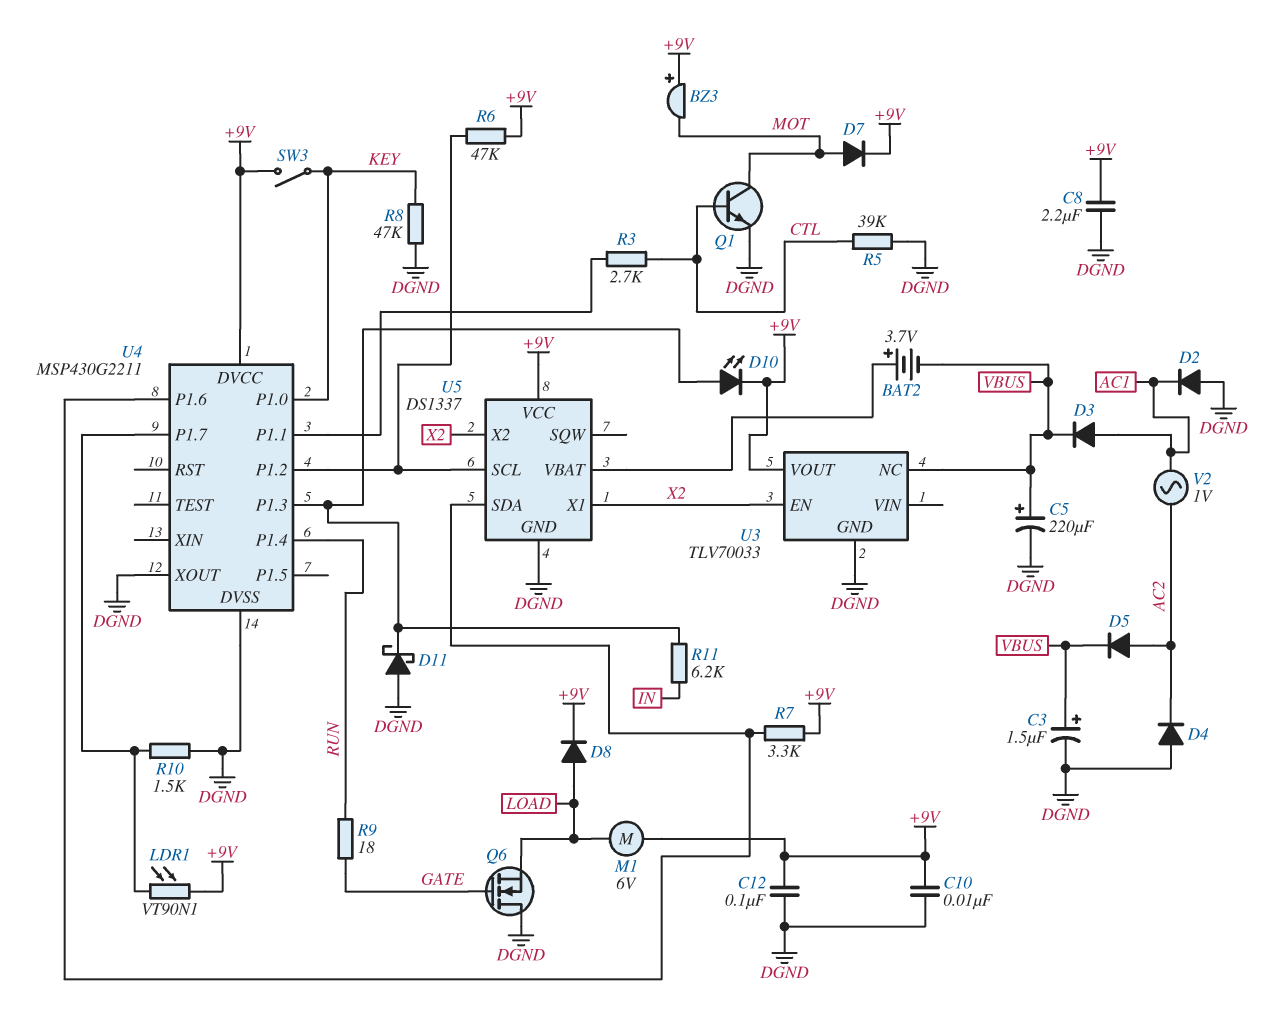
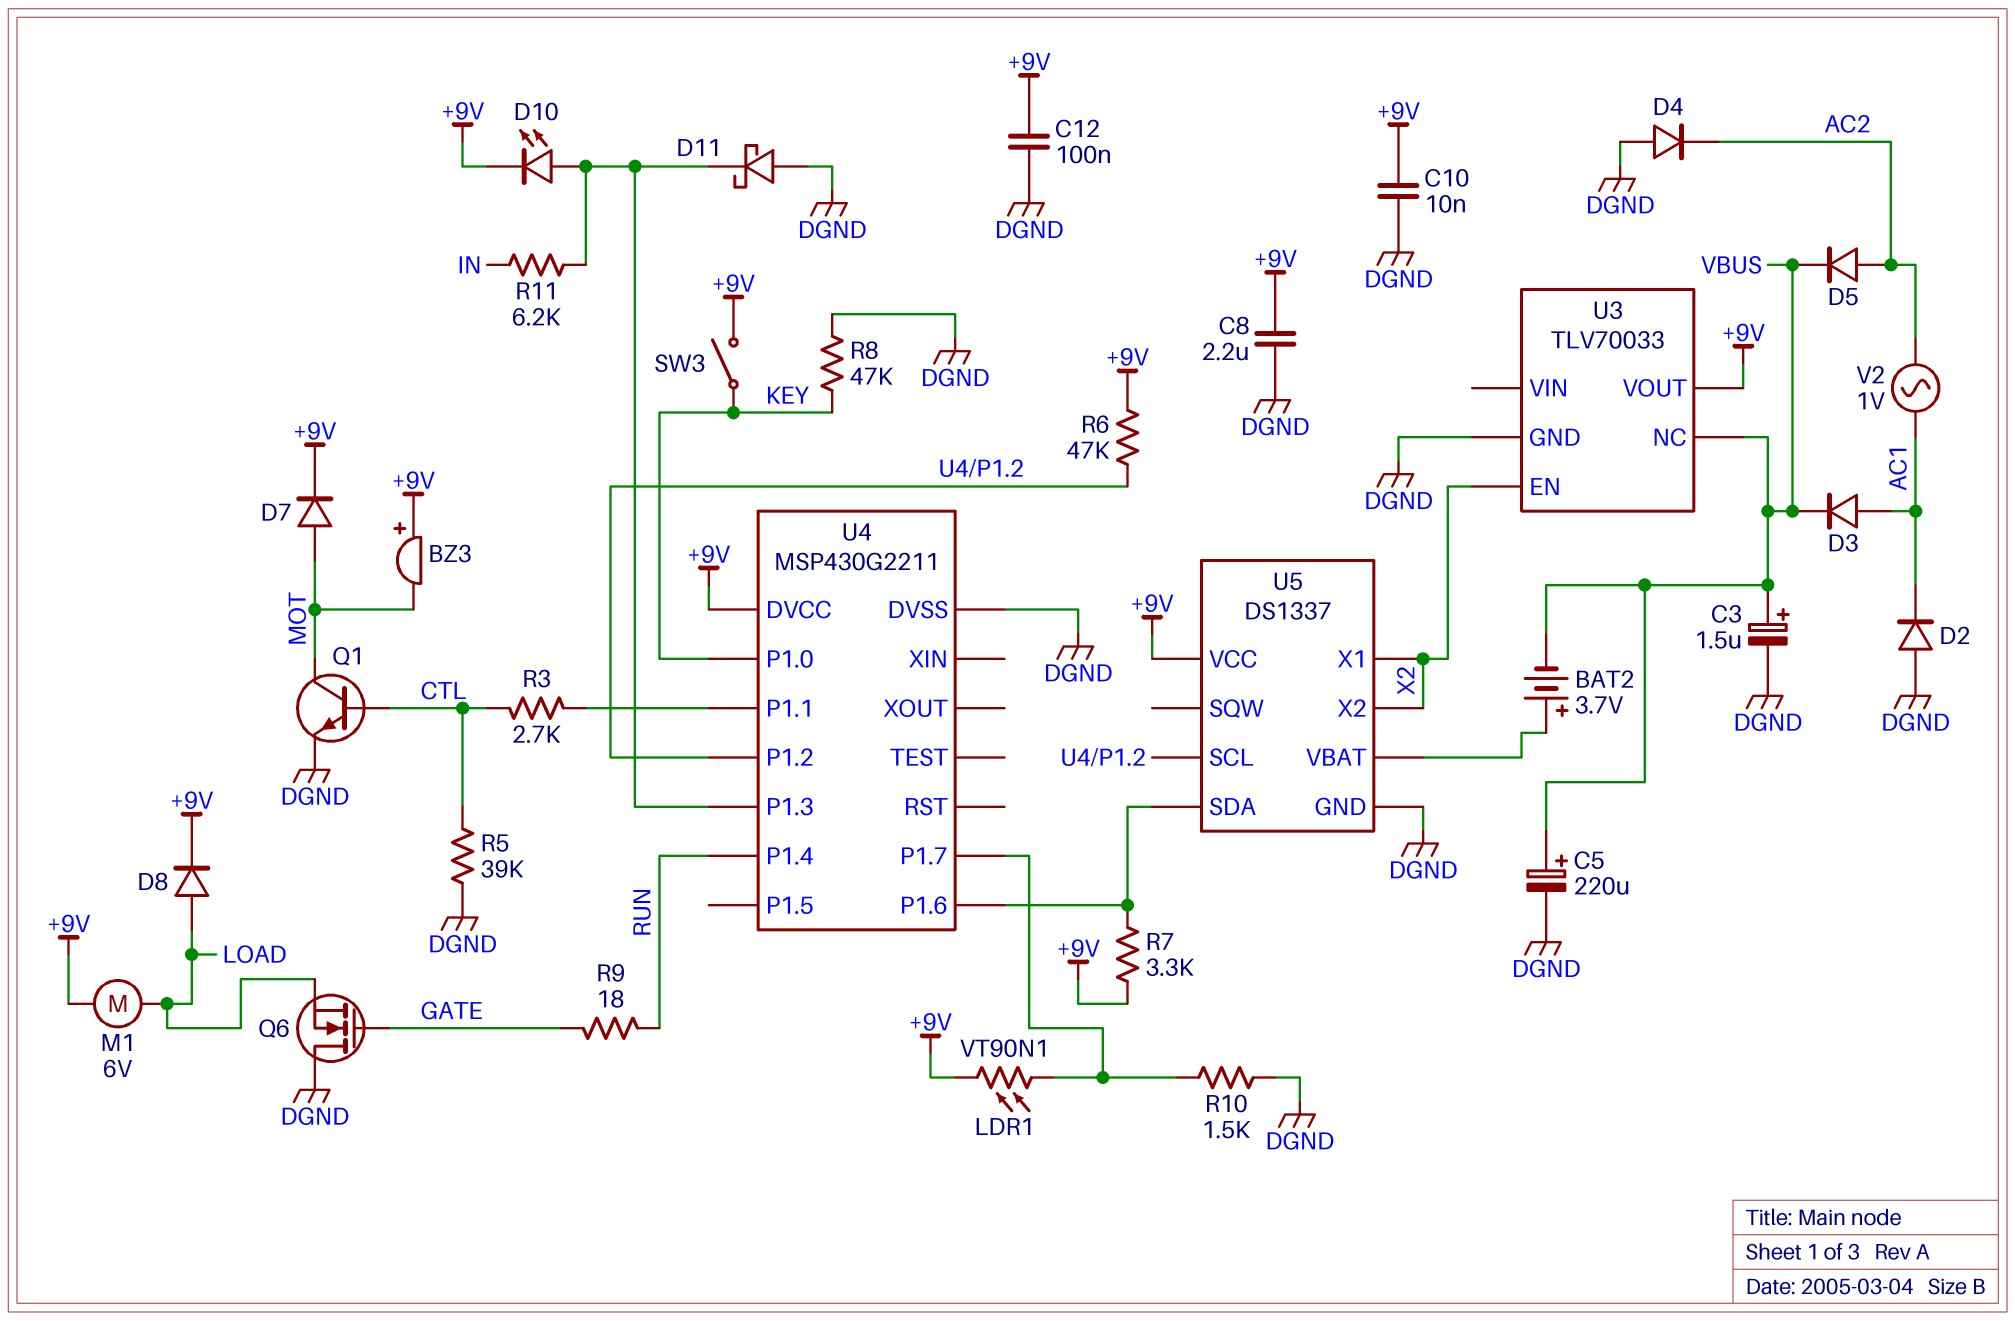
U4 pin XOUT: DGND -> none

